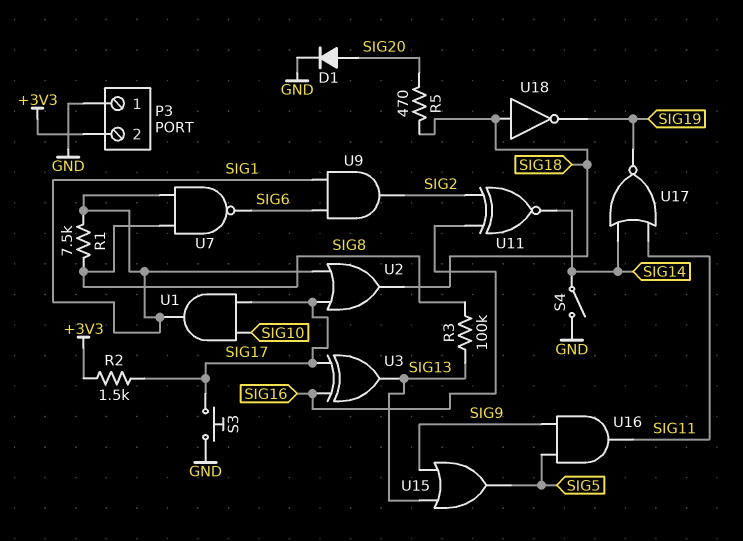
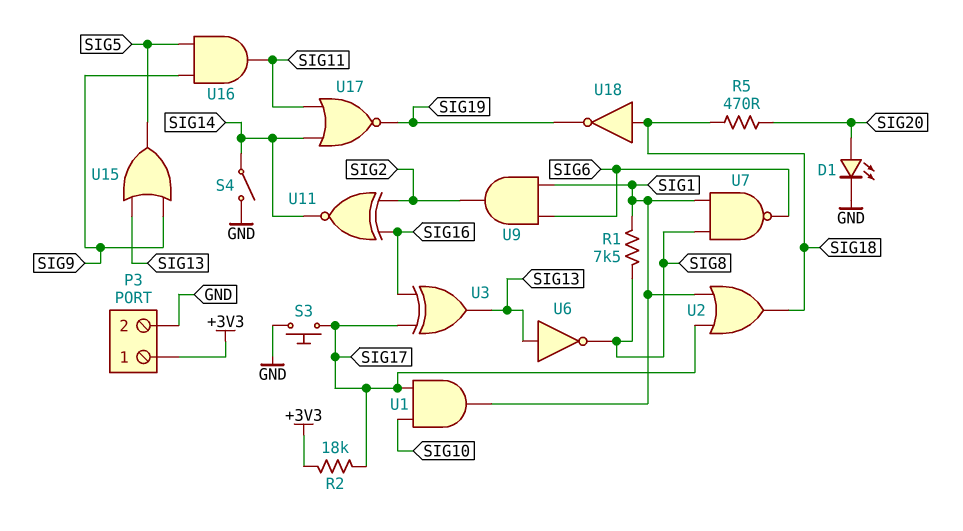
D1: diode (A SIG20, K GND) -> LED (A SIG20, K GND)
P3 pin 1: GND -> +3V3
P3 pin 2: +3V3 -> GND
R2: 1.5k (+3V3, SIG17) -> 18k (+3V3, SIG17)
R3: 100k (SIG8, SIG13) -> none
U6: none -> NOT (in SIG13, out SIG8)

